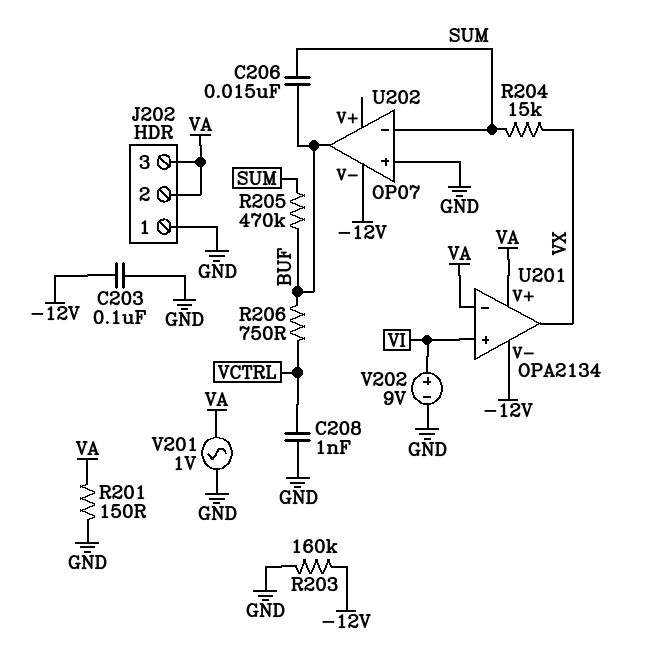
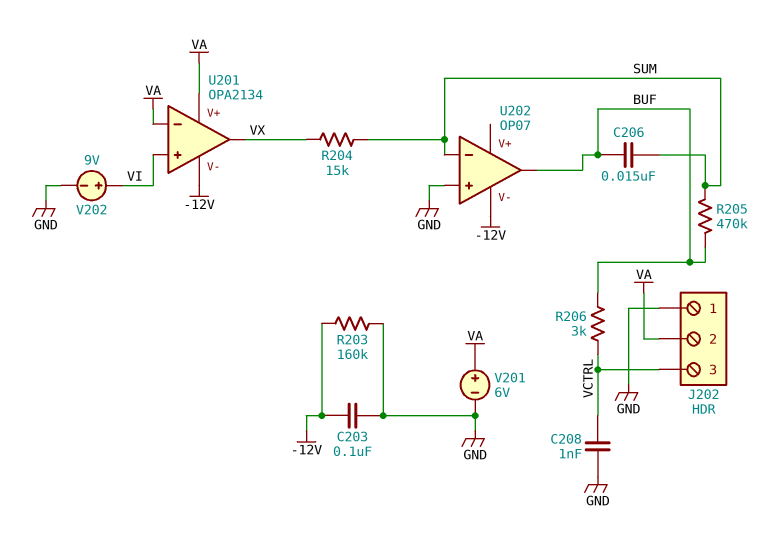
J202 pin 3: VA -> VCTRL
R201: 150 (GND, VA) -> none
R206: 750 (BUF, VCTRL) -> 3k (BUF, VCTRL)
V201: AC 1V (GND, VA) -> 6V (plus VA, minus GND)

